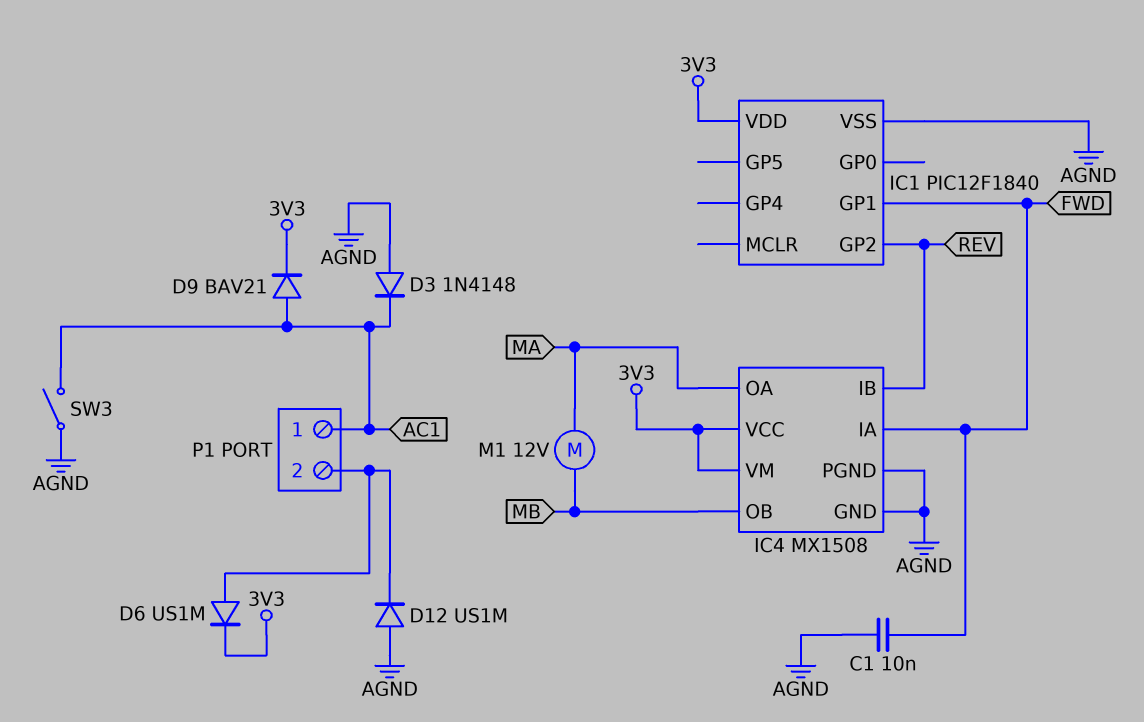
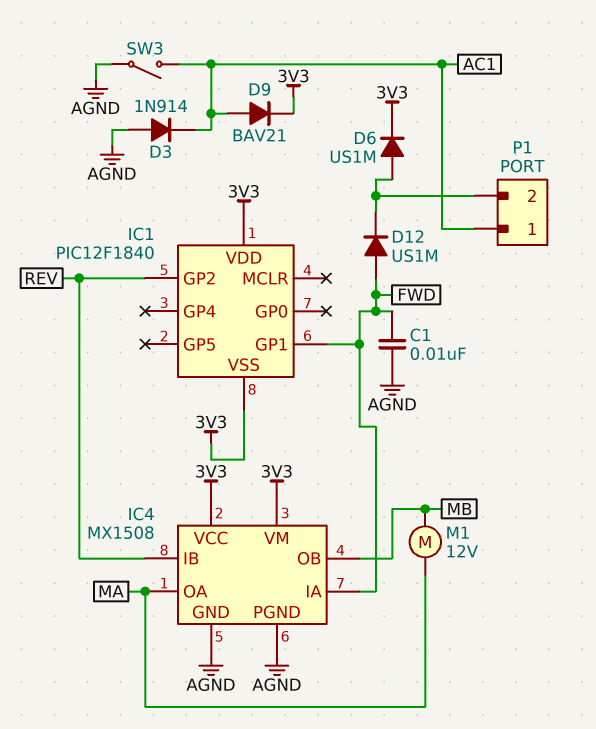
D3: diode 1N4148 (A AGND, K AC1) -> diode 1N914 (A AGND, K AC1)
D12: diode US1M (A AGND, K P1/2) -> diode US1M (A FWD, K P1/2)
IC1 pin VSS: AGND -> 3V3

